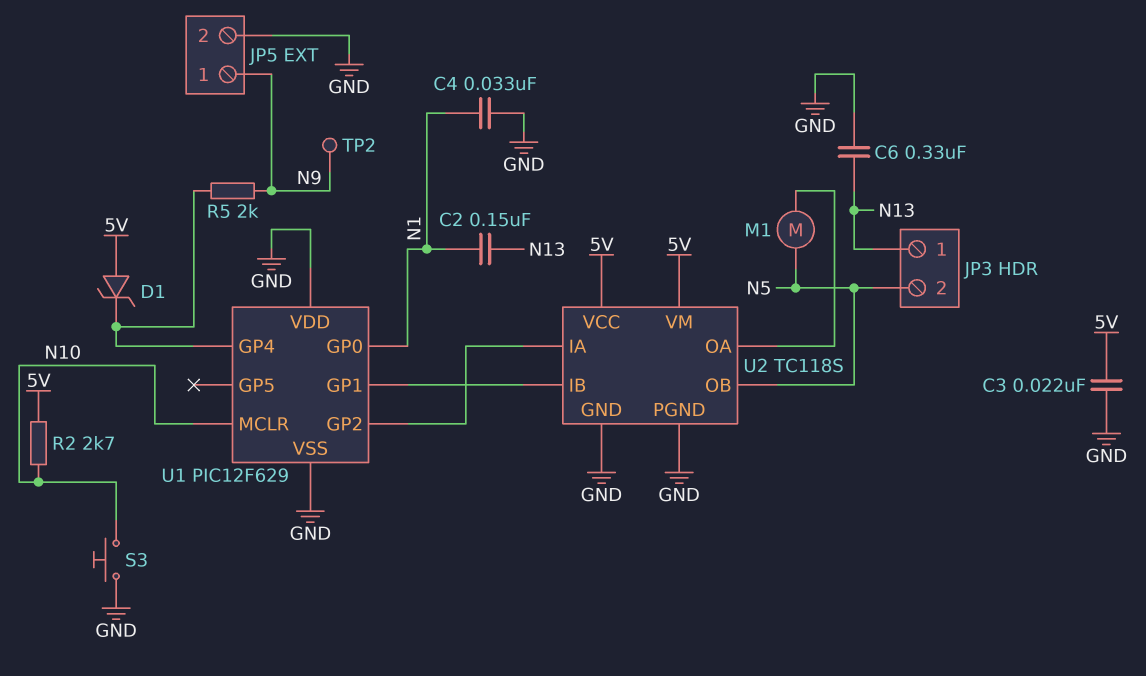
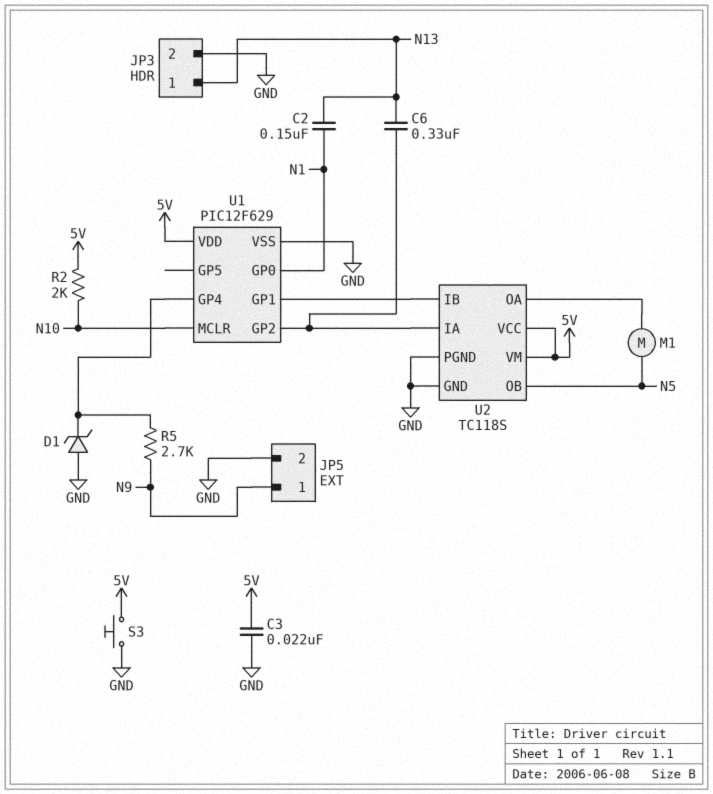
C4: 33nF (GND, N1) -> none
C6: 330nF (GND, N13) -> 330nF (N13, U1/GP2)
D1: zener (A 5V, K U1/GP4) -> zener (A GND, K U1/GP4)
JP3 pin 2: N5 -> GND
R2: 2.7k (5V, N10) -> 2k (5V, N10)
R5: 2k (N9, U1/GP4) -> 2.7k (N9, U1/GP4)
S3: button (GND, N10) -> button (5V, GND)
TP2: test point (N9) -> none
U1 pin VDD: GND -> 5V

